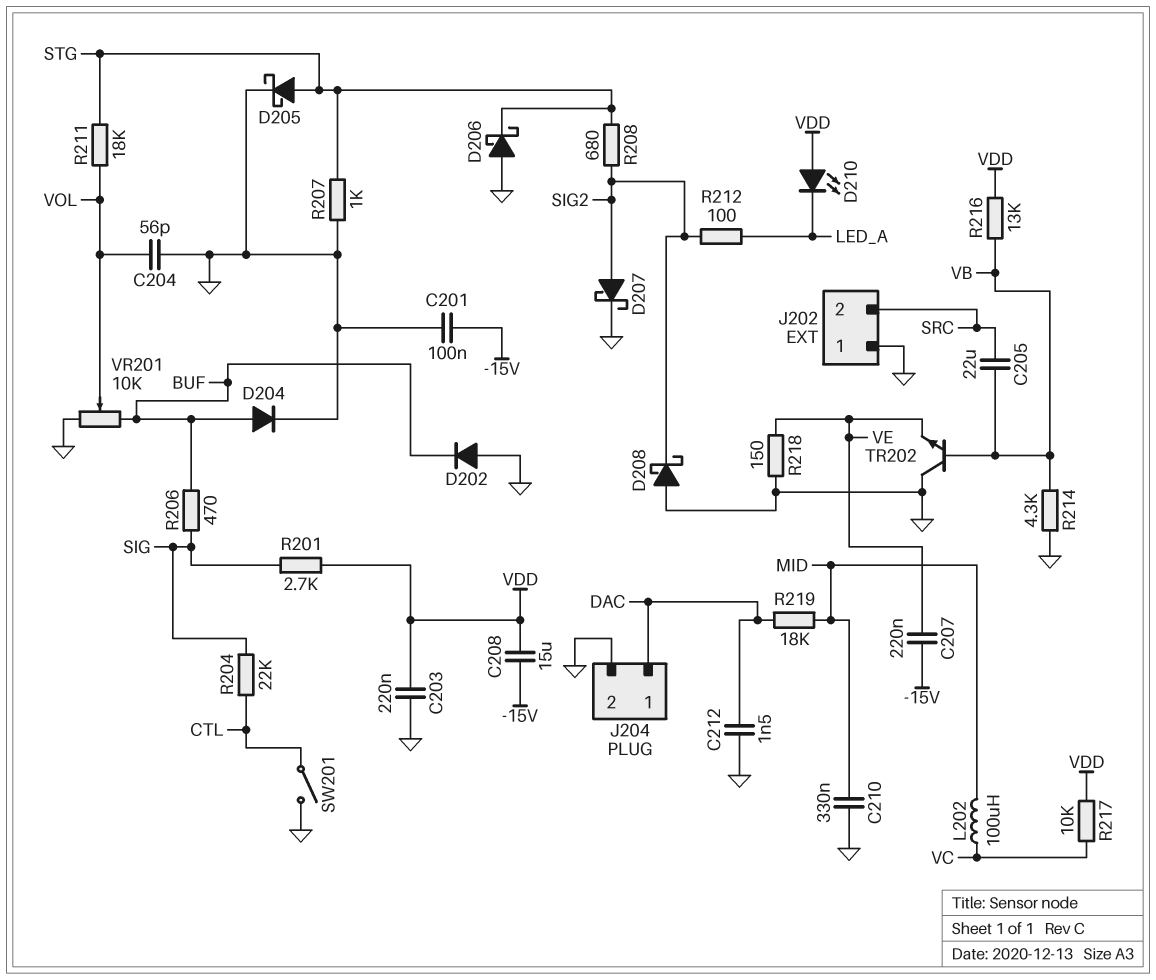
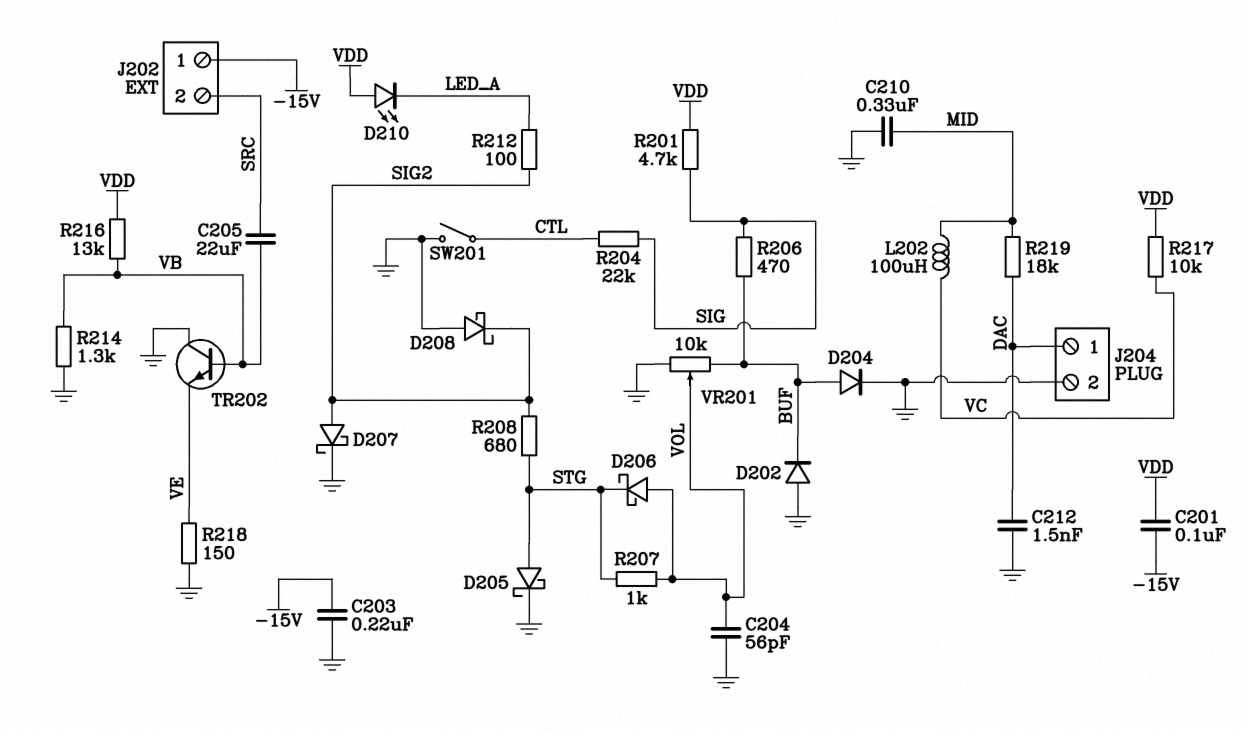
C201: 100nF (-15V, GND) -> 100nF (-15V, VDD)
C203: 220nF (GND, VDD) -> 220nF (-15V, GND)
C207: 220nF (-15V, VE) -> none
C208: 15uF (-15V, VDD) -> none
D206: schottky (A GND, K STG) -> schottky (A VOL, K STG)
J202 pin 1: GND -> -15V
R201: 2.7k (SIG, VDD) -> 4.7k (SIG, VDD)
R207: 1k (GND, STG) -> 1k (STG, VOL)
R211: 18k (STG, VOL) -> none
R214: 4.3k (GND, VB) -> 1.3k (GND, VB)

